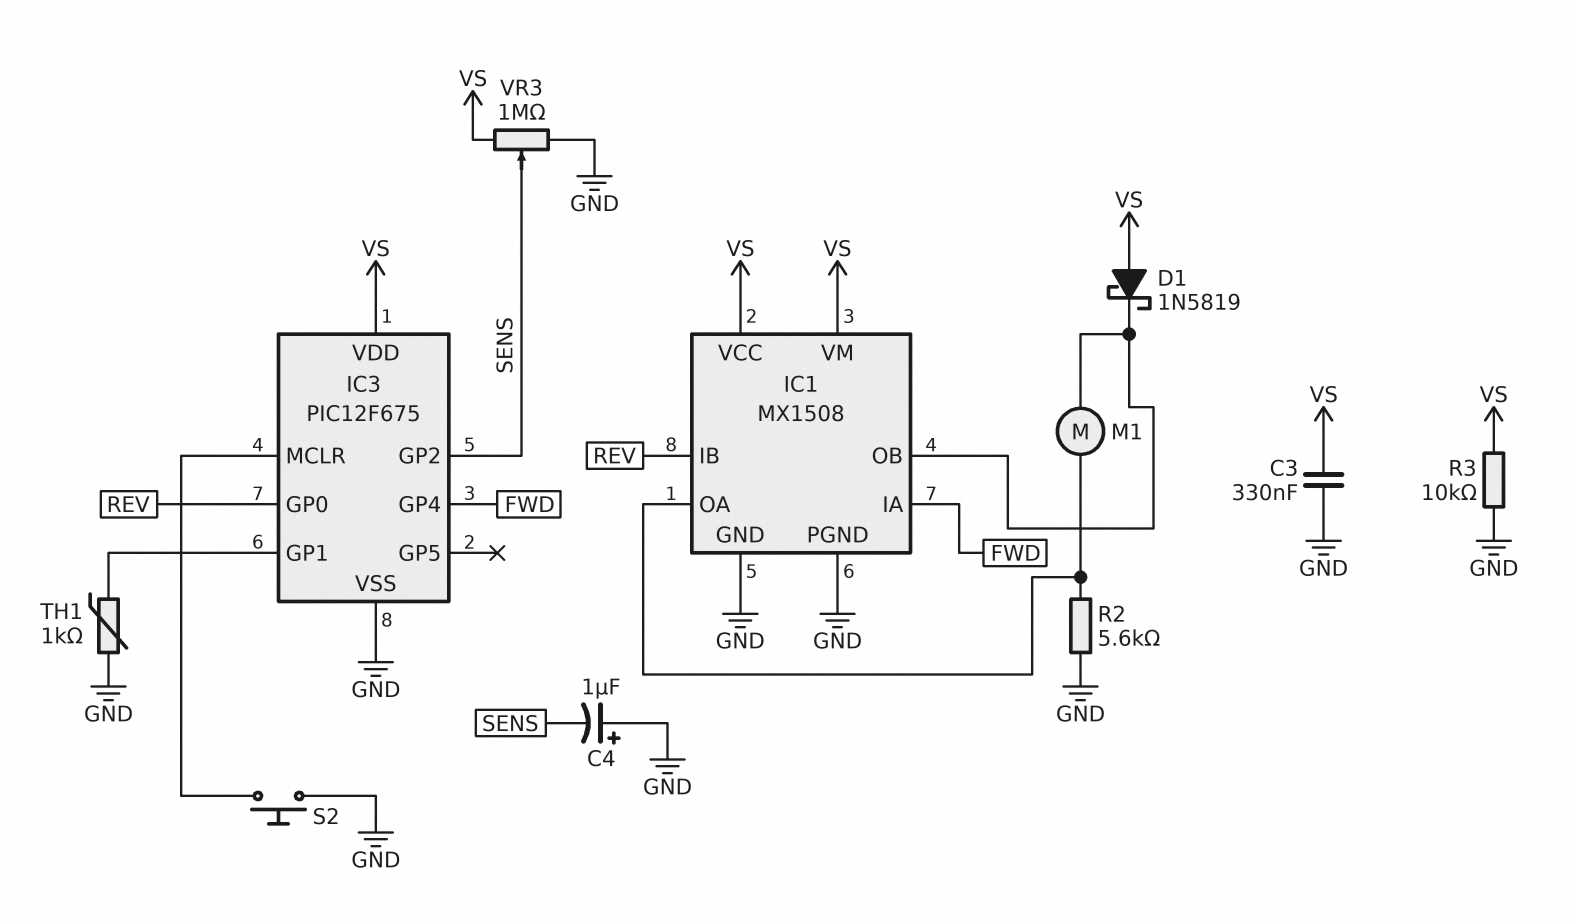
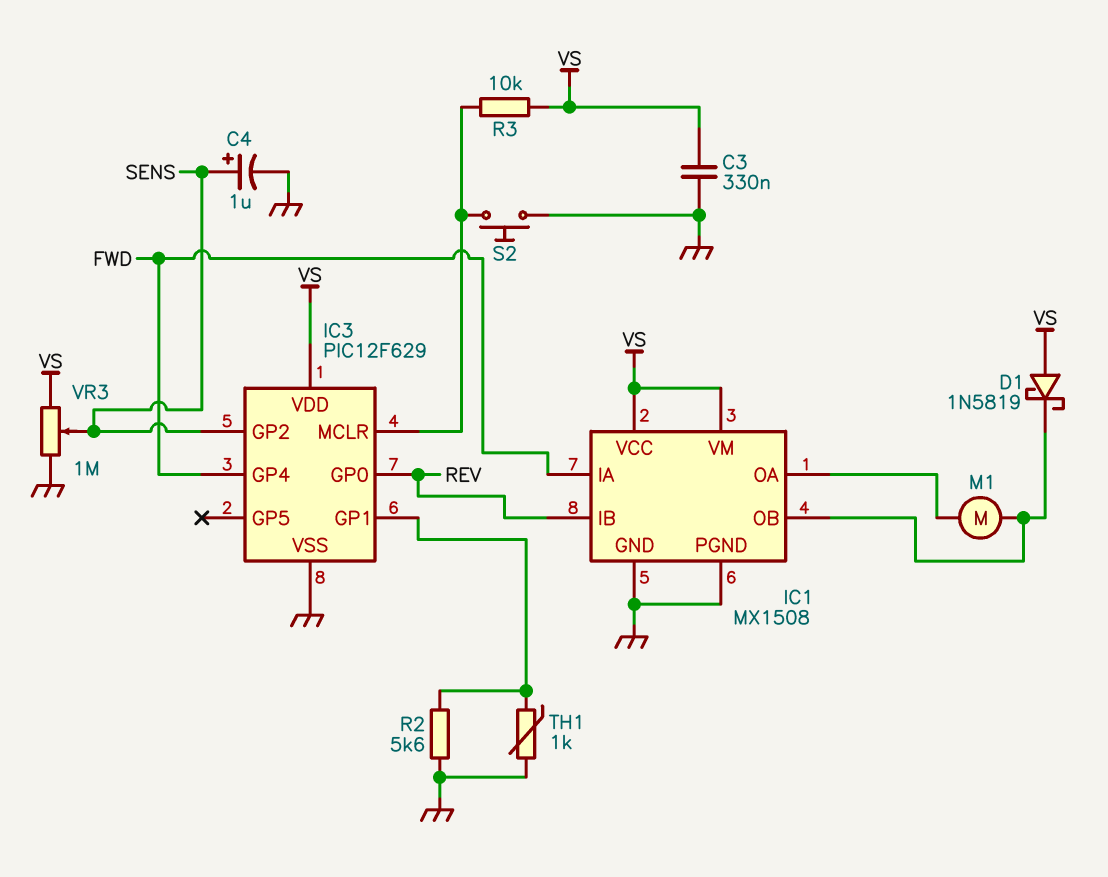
C4: 1uF (plus GND, minus SENS) -> 1uF (plus SENS, minus GND)
IC3: PIC12F675 -> PIC12F629
R2: 5.6k (GND, IC1/OA) -> 5.6k (GND, IC3/GP1)
R3: 10k (GND, VS) -> 10k (IC3/MCLR, VS)

